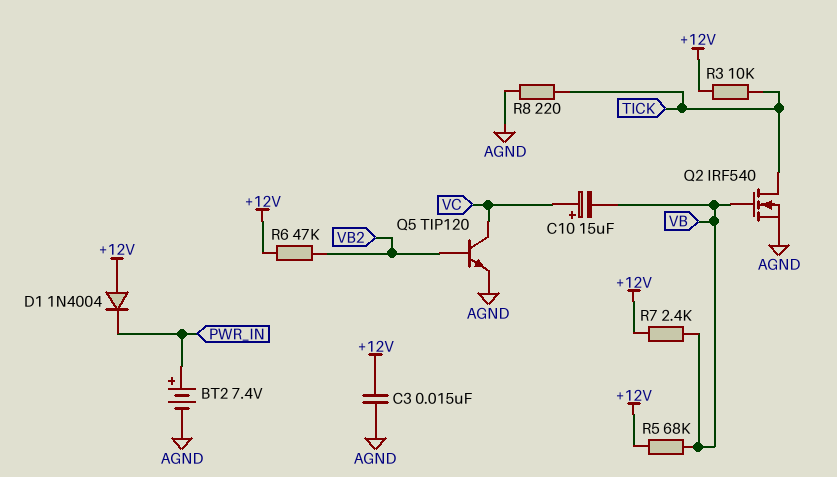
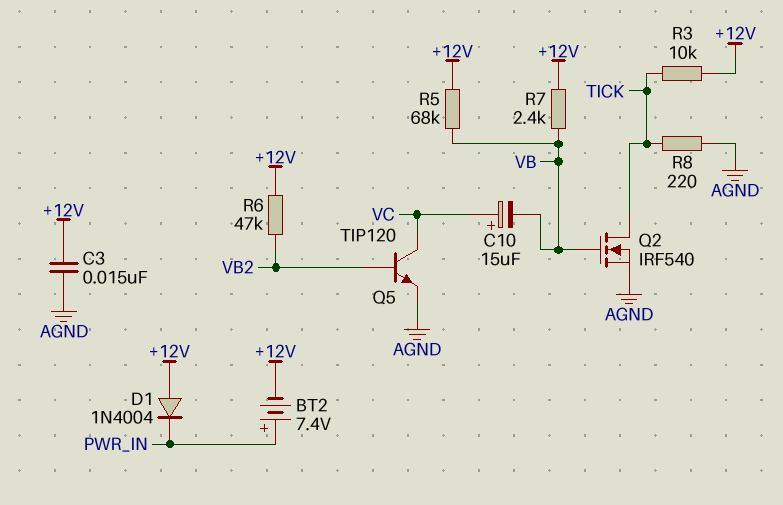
BT2: 7.4V (plus PWR_IN, minus AGND) -> 7.4V (plus PWR_IN, minus +12V)

